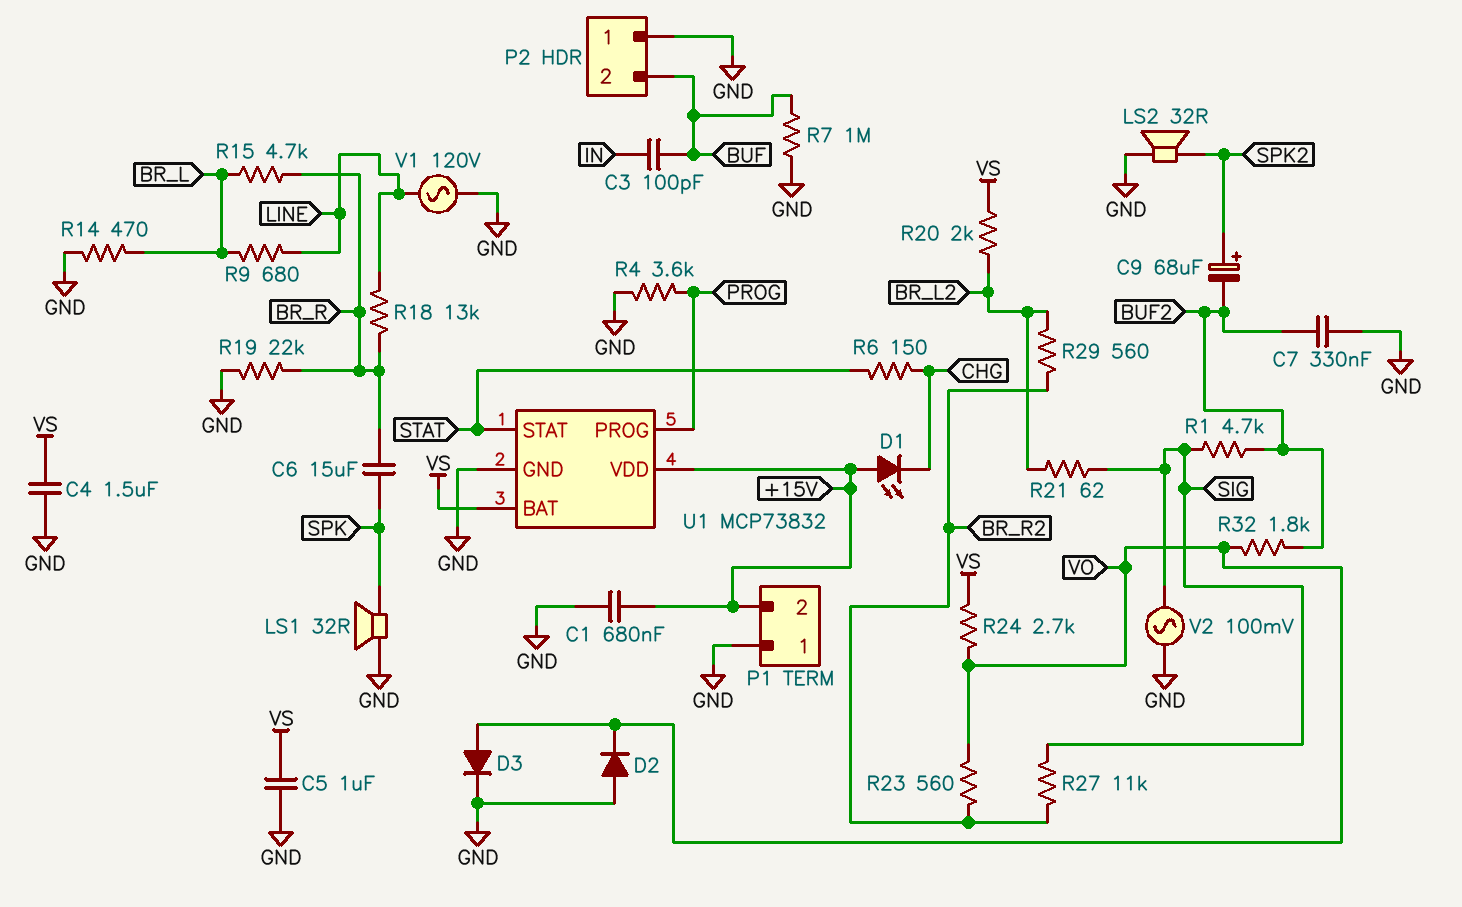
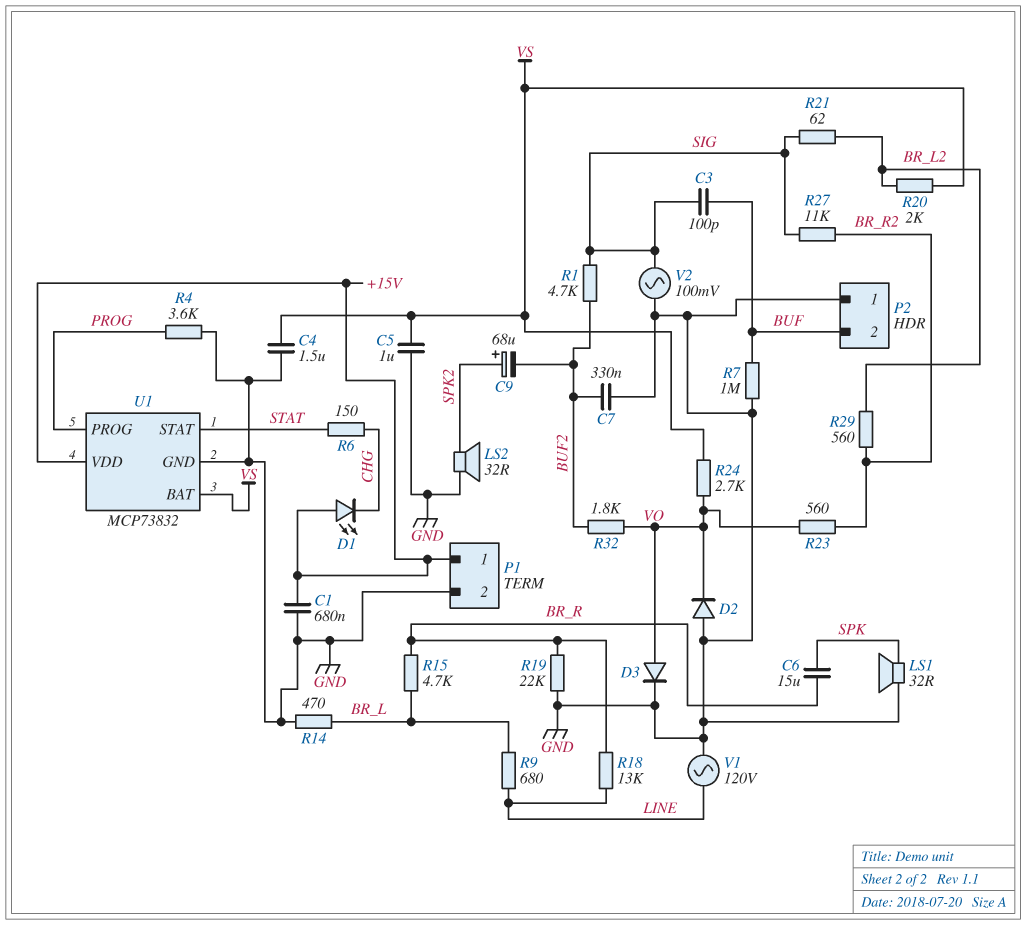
C3: 100pF (BUF, IN) -> 100pF (BUF, SIG)
P1 pin 1: GND -> +15V
P1 pin 2: +15V -> GND

